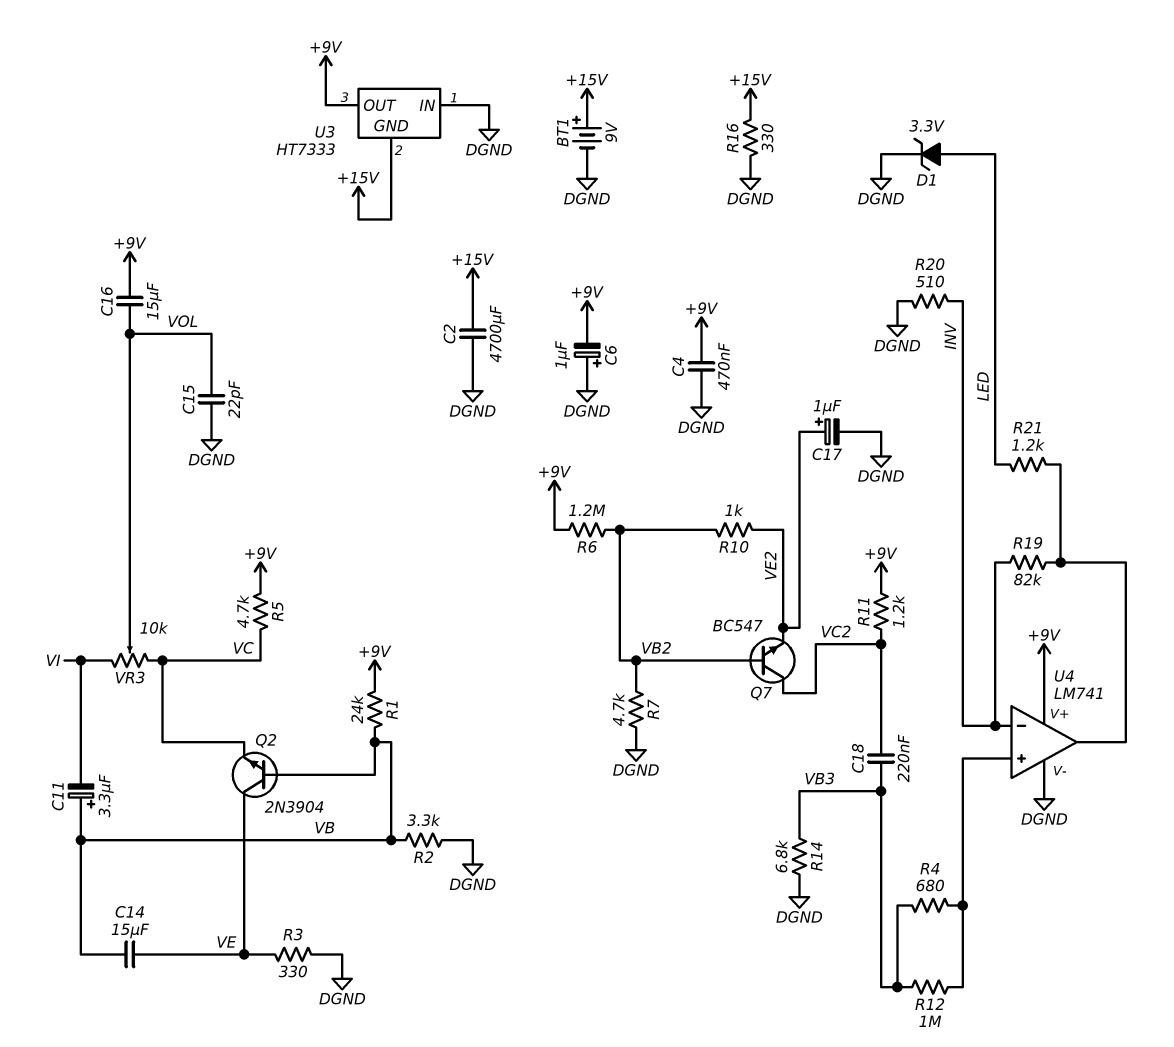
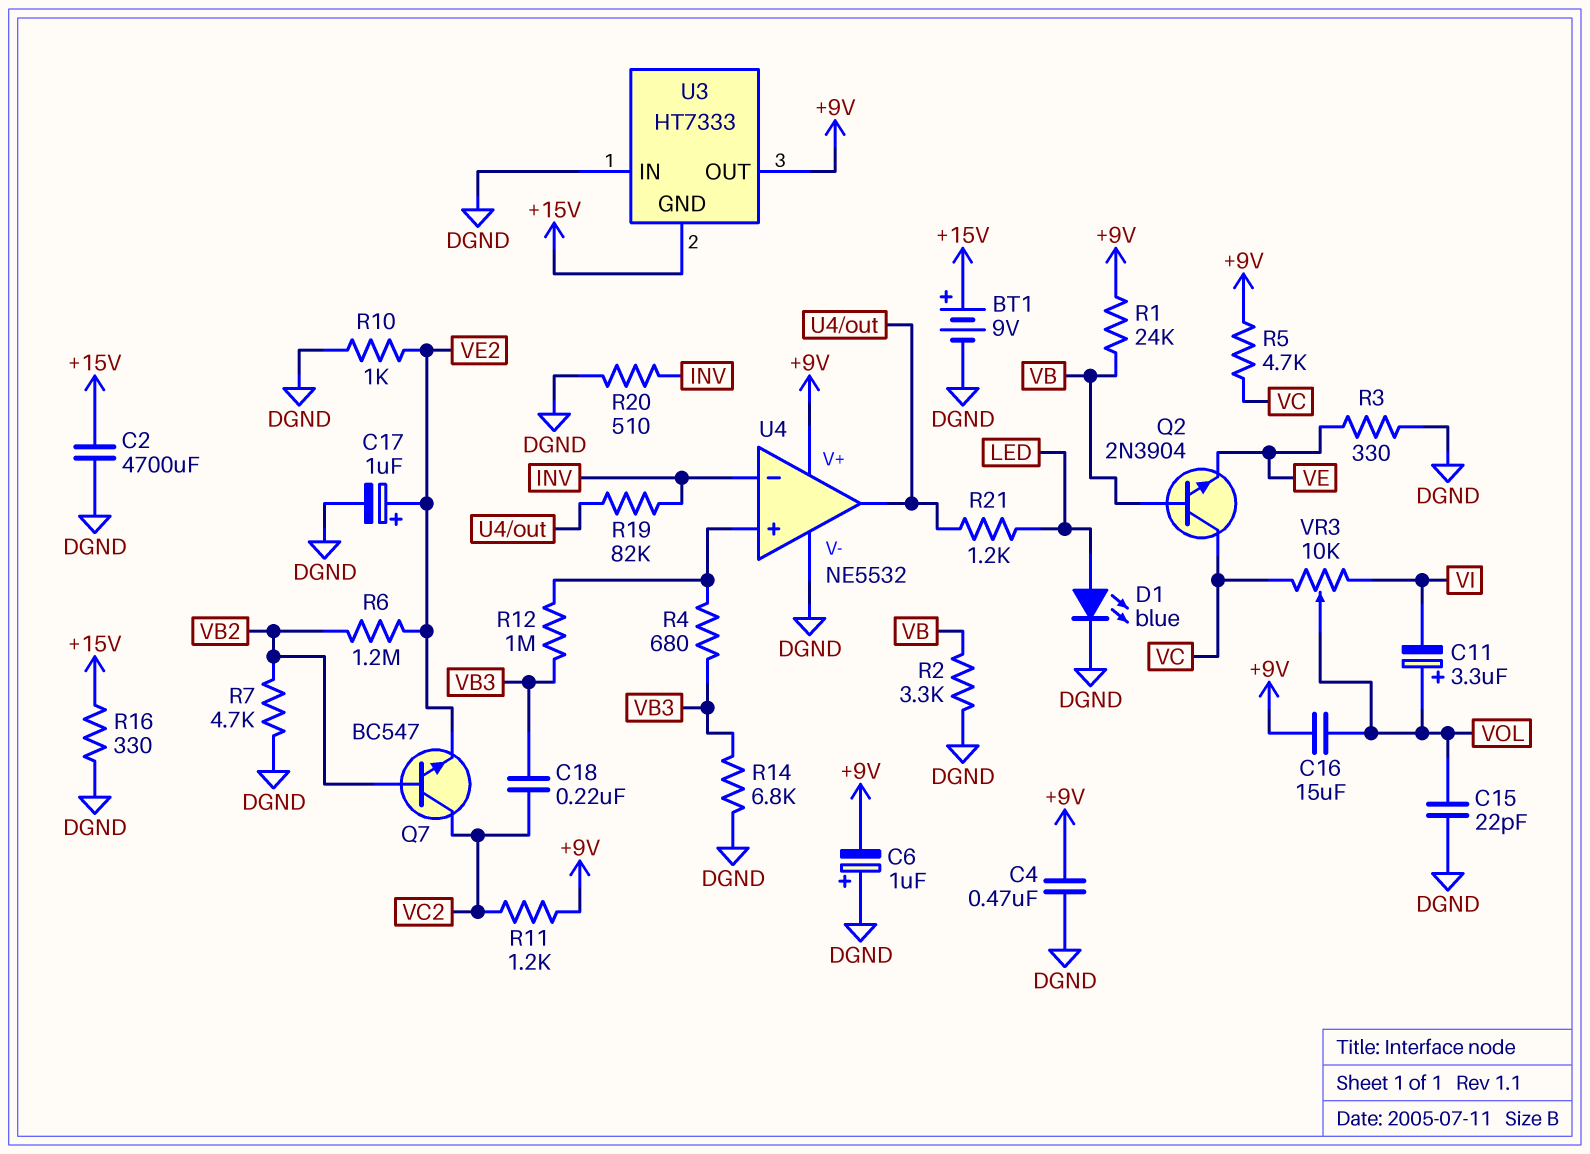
C11: 3.3uF (plus VB, minus VI) -> 3.3uF (plus VOL, minus VI)
C14: 15uF (VB, VE) -> none
D1: zener 3.3V (A LED, K DGND) -> LED blue (A LED, K DGND)
Q2: NPN 2N3904 (B VB, C VE, E VC) -> NPN 2N3904 (B VB, C VC, E VE)
R6: 1.2M (+9V, VB2) -> 1.2M (VB2, VE2)
R10: 1k (VB2, VE2) -> 1k (DGND, VE2)
U4: LM741 -> NE5532

